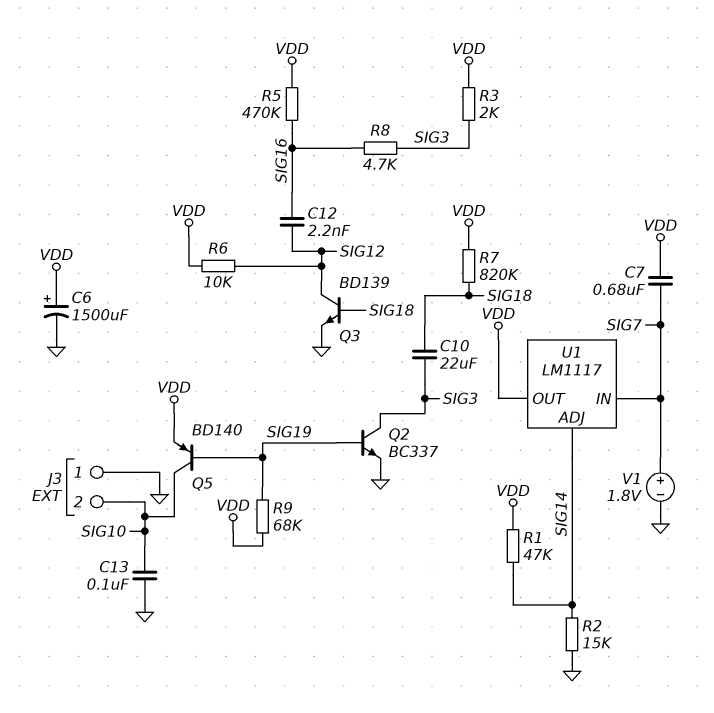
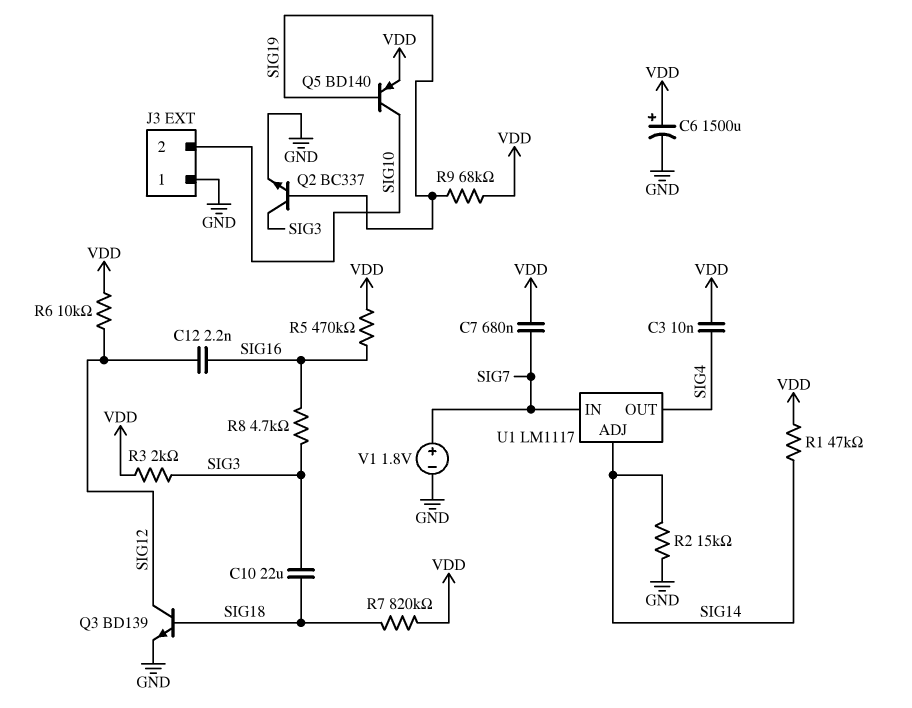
C3: none -> 10nF (SIG4, VDD)
C13: 100nF (GND, SIG10) -> none
U1 pin OUT: VDD -> SIG4

